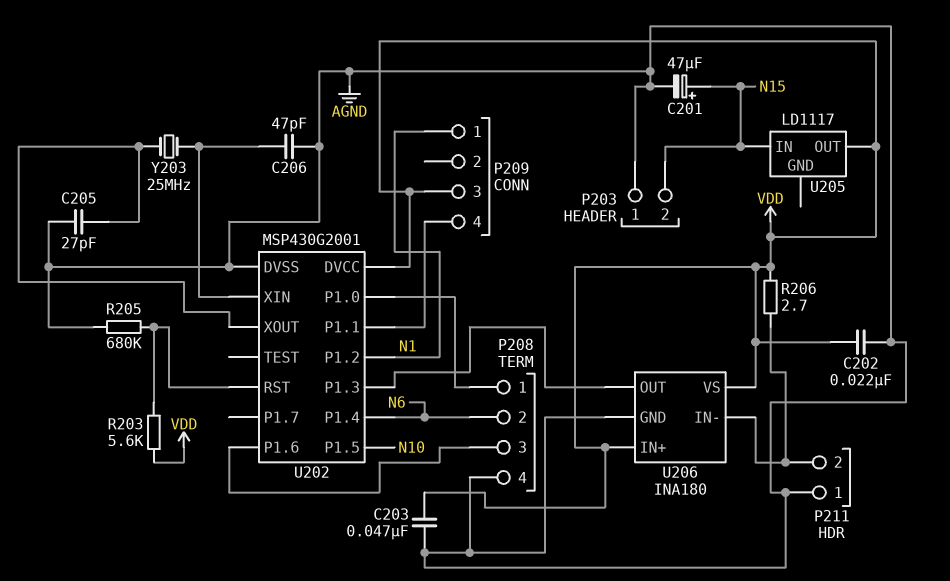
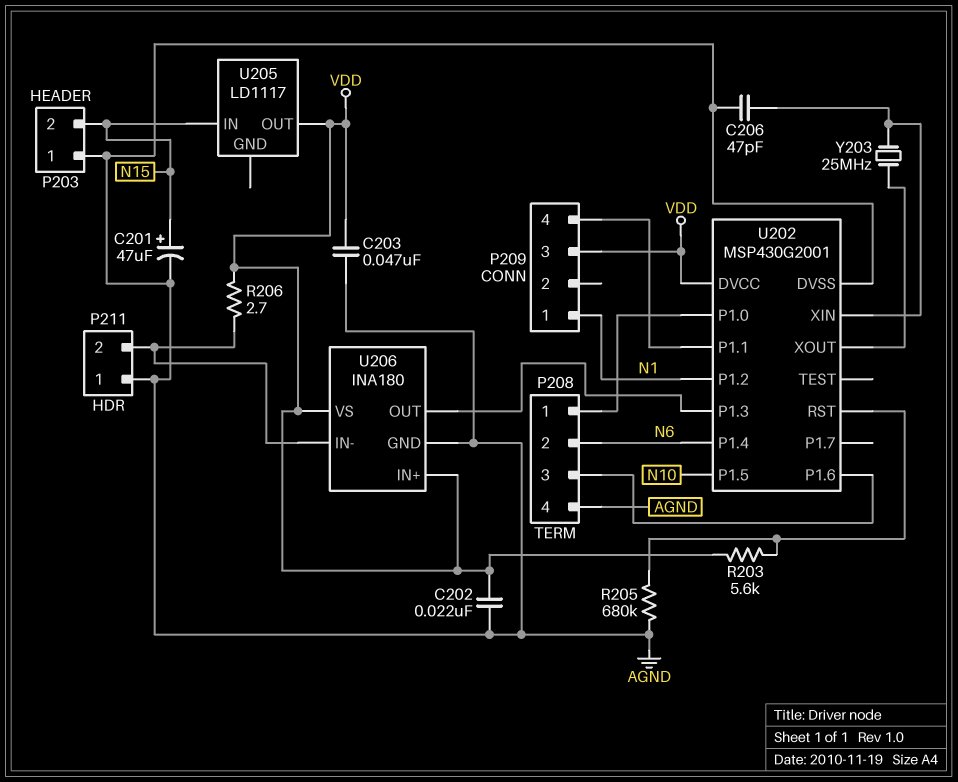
C205: 27pF (AGND, U202/XOUT) -> none

